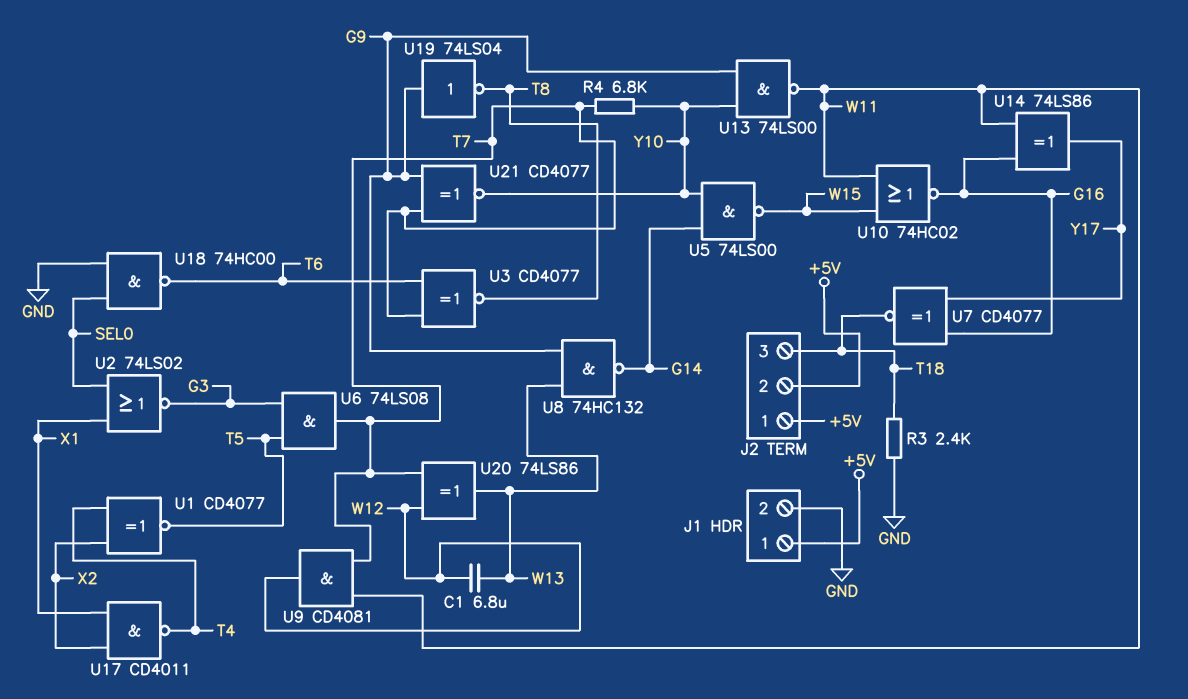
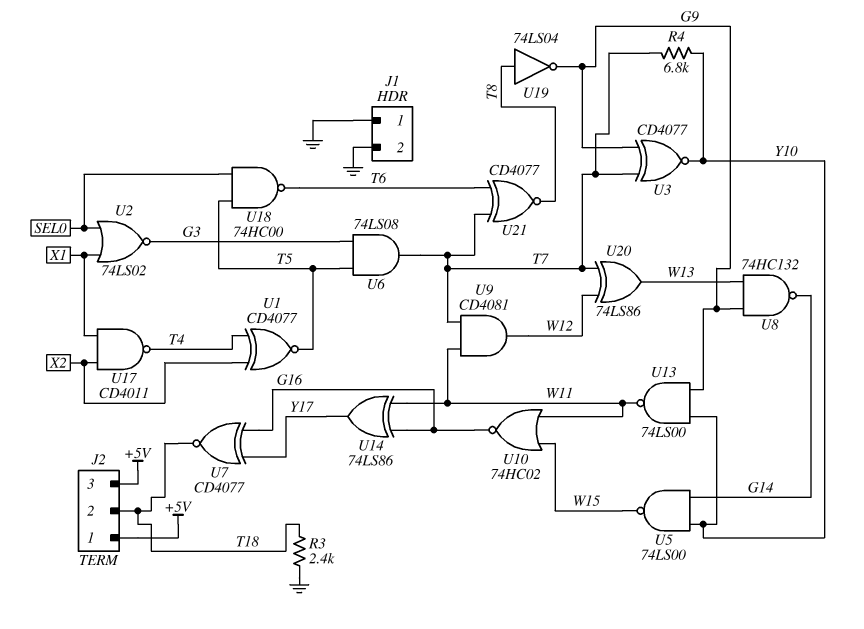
C1: 6.8uF (W12, W13) -> none
J1 pin 1: +5V -> GND
J2 pin 2: +5V -> T18
J2 pin 3: T18 -> +5V
U3: XNOR CD4077 (in T6, in T7, out T8) -> XNOR CD4077 (in G9, in T7, out Y10)
U18: NAND 74HC00 (in GND, in SEL0, out T6) -> NAND 74HC00 (in SEL0, in T5, out T6)
U19: NOT 74LS04 (in G9, out T8) -> NOT 74LS04 (in T8, out G9)
U21: XNOR CD4077 (in G9, in T7, out Y10) -> XNOR CD4077 (in T6, in T7, out T8)

